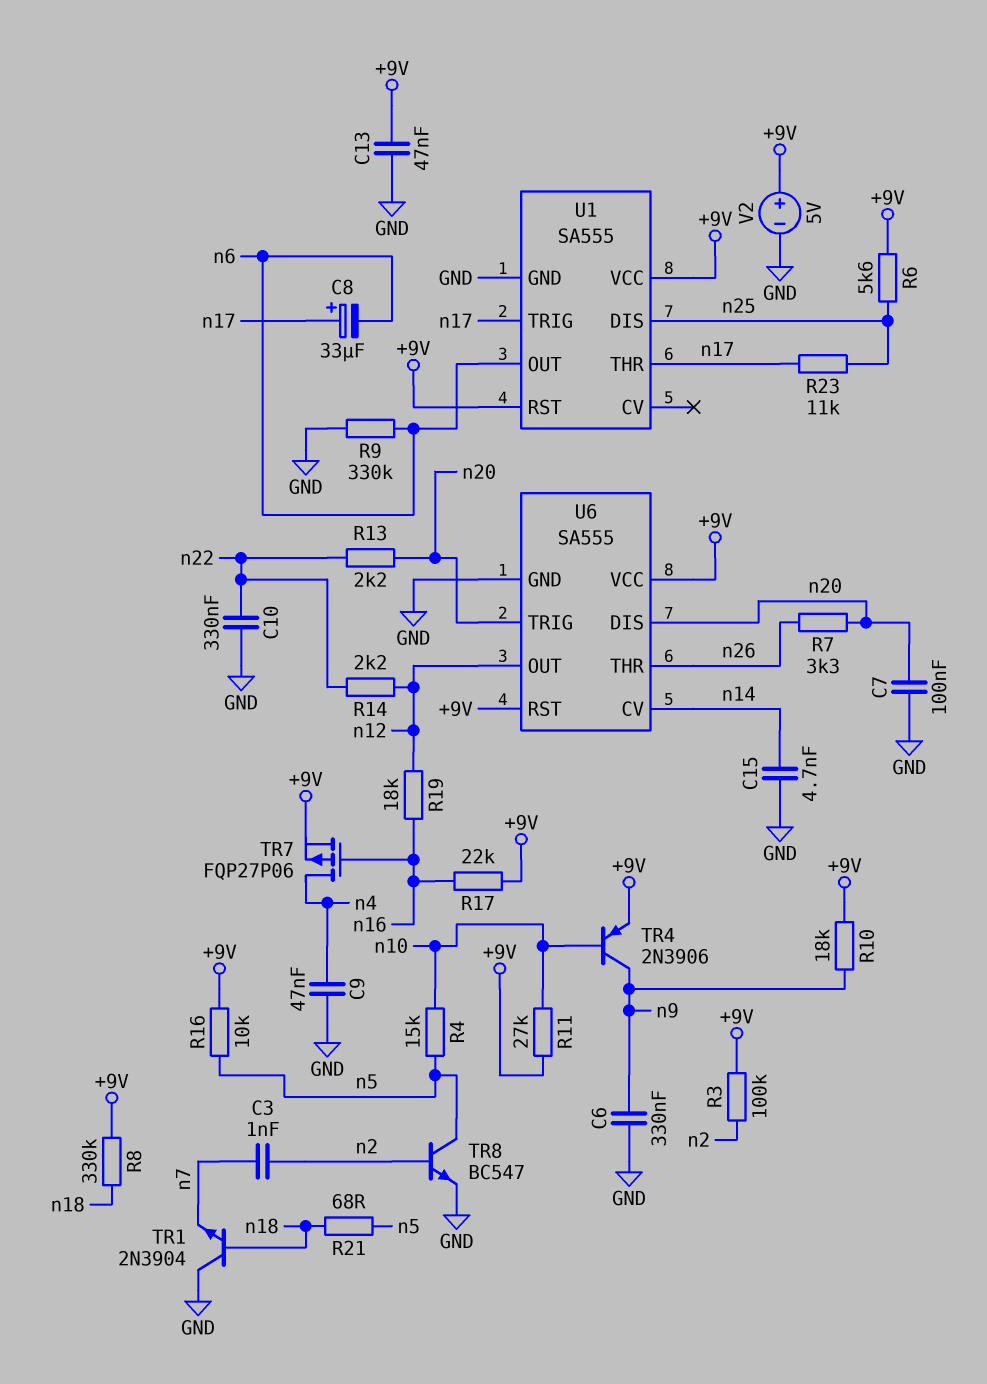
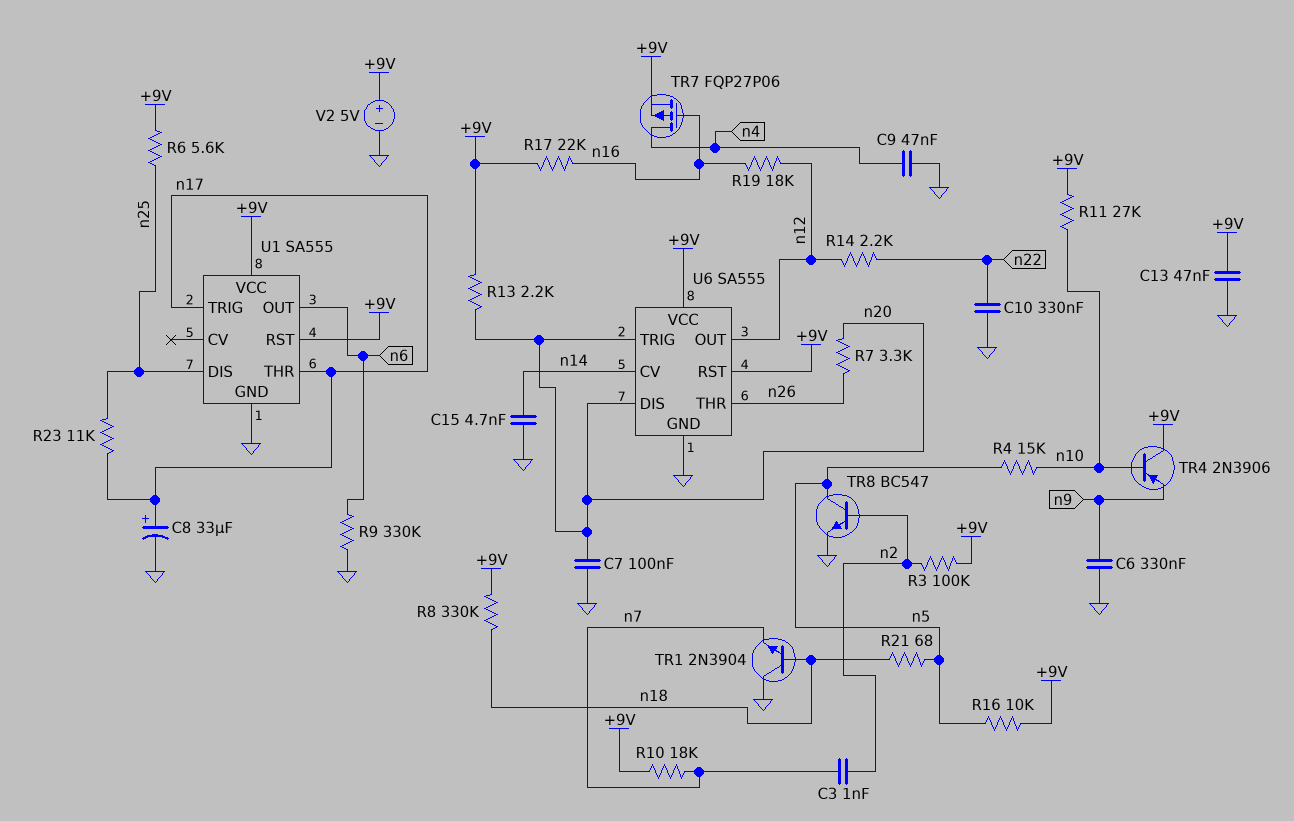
C8: 33uF (plus n17, minus n6) -> 33uF (plus n17, minus GND)
R10: 18k (+9V, n9) -> 18k (+9V, n7)
R13: 2.2k (n20, n22) -> 2.2k (+9V, n20)
TR4: PNP 2N3906 (B n10, C n9, E +9V) -> PNP 2N3906 (B n10, C +9V, E n9)

